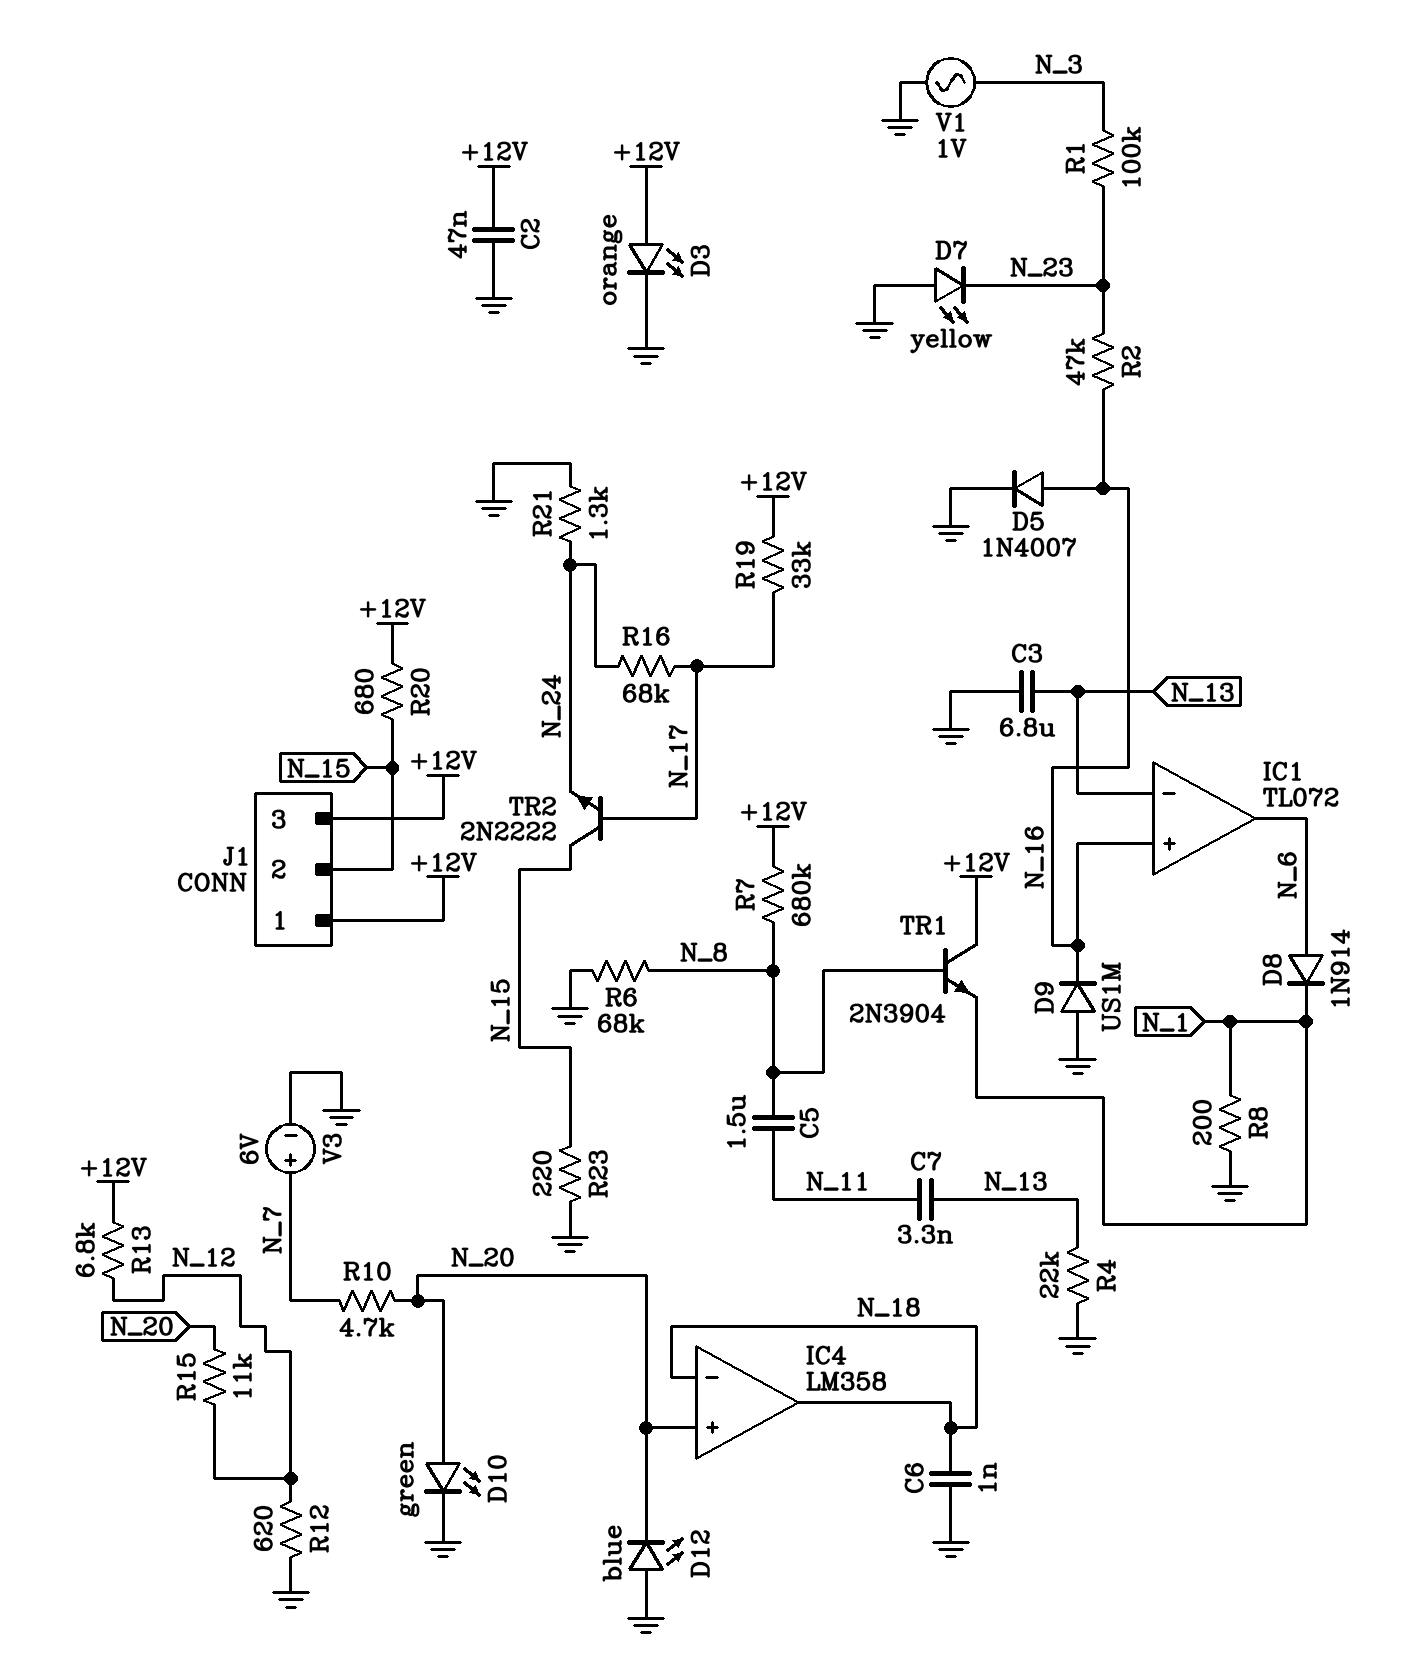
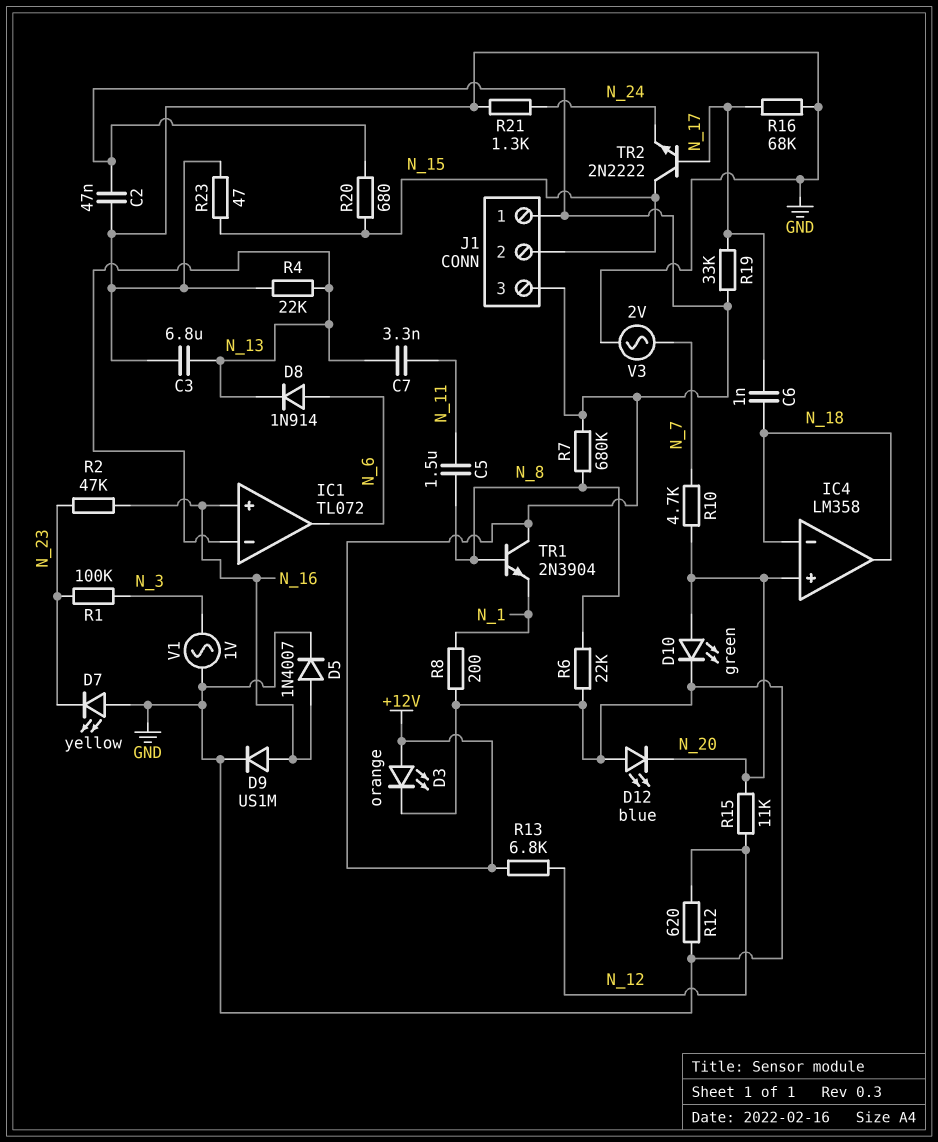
C6: 1nF (GND, N_18) -> 1nF (N_17, N_18)
D8: diode 1N914 (A N_6, K N_1) -> diode 1N914 (A N_6, K N_13)
D9: diode US1M (A GND, K N_16) -> diode US1M (A N_16, K GND)
R6: 68k (GND, N_8) -> 22k (GND, N_8)
R16: 68k (N_17, N_24) -> 68k (GND, N_17)
R23: 220 (GND, N_15) -> 47 (GND, N_15)
V3: 6V (plus N_7, minus GND) -> AC 2V (GND, N_7)

